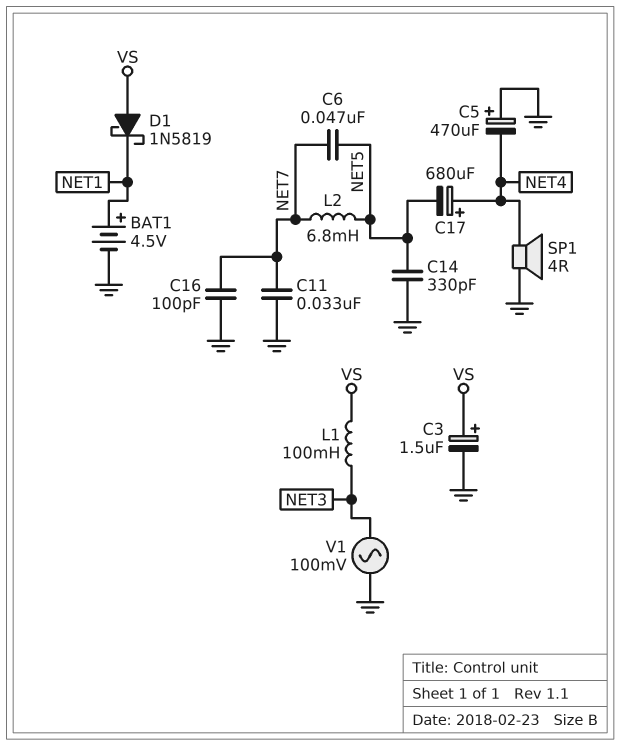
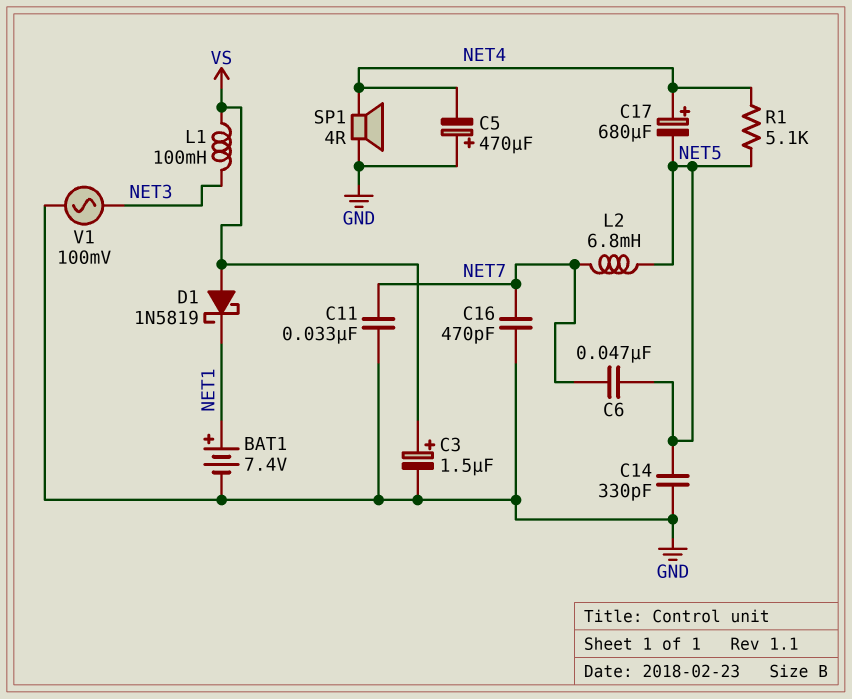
BAT1: 4.5V (plus NET1, minus GND) -> 7.4V (plus NET1, minus GND)
C16: 100pF (GND, NET7) -> 470pF (GND, NET7)
R1: none -> 5.1k (NET4, NET5)

